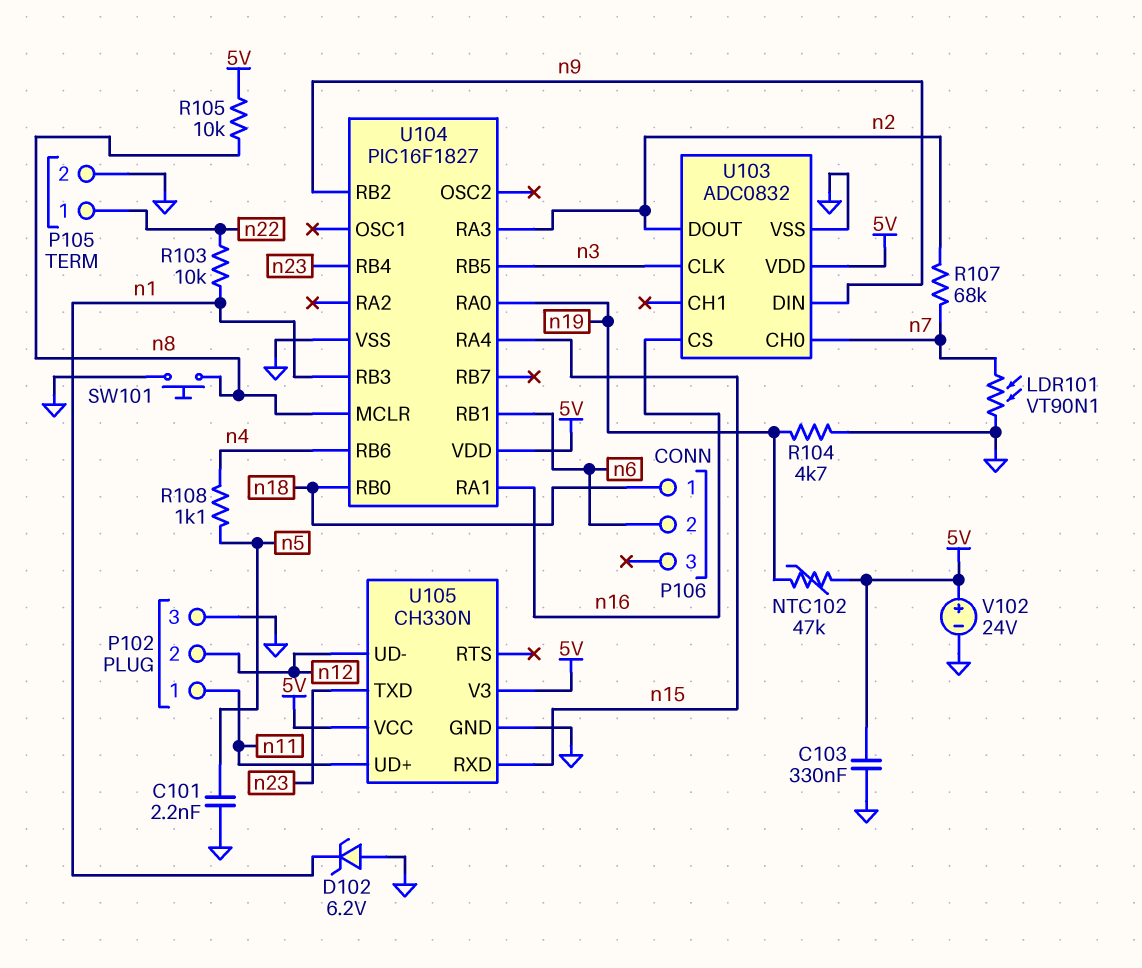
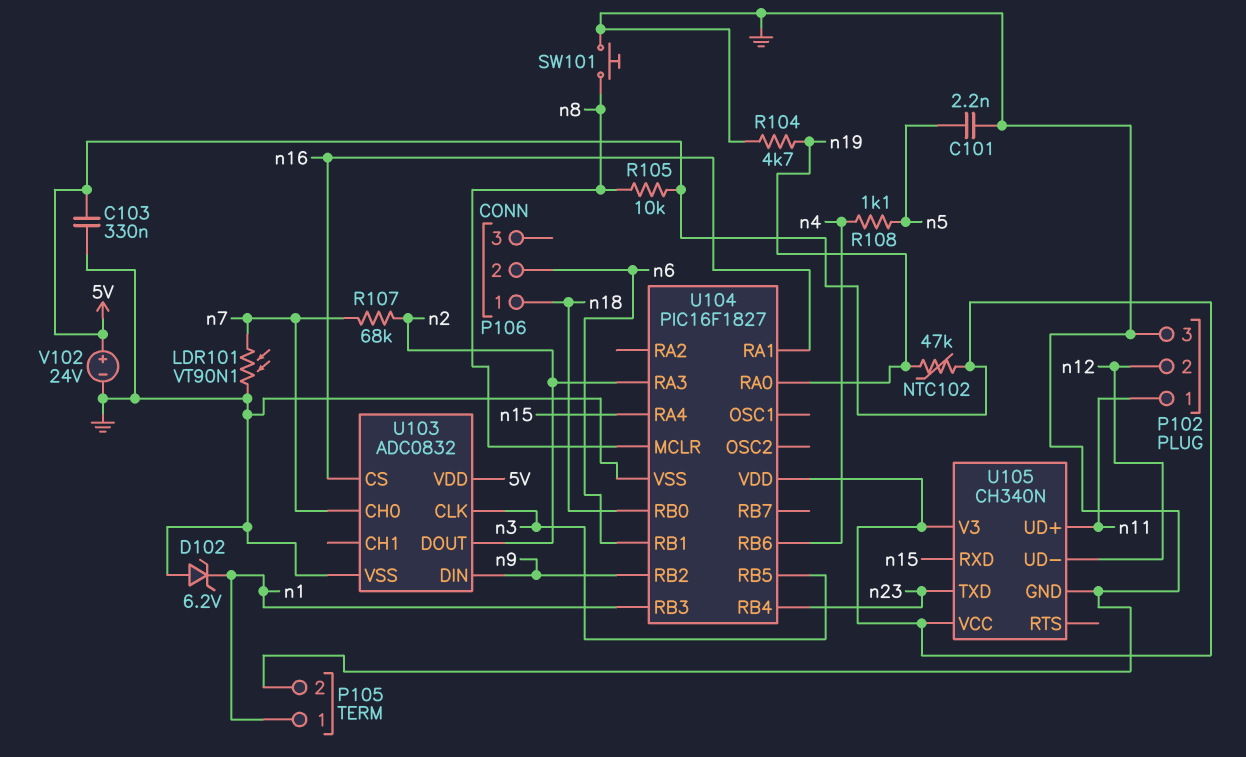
P105 pin 1: n22 -> n1
R103: 10k (n1, n22) -> none
U105: CH330N -> CH340N

